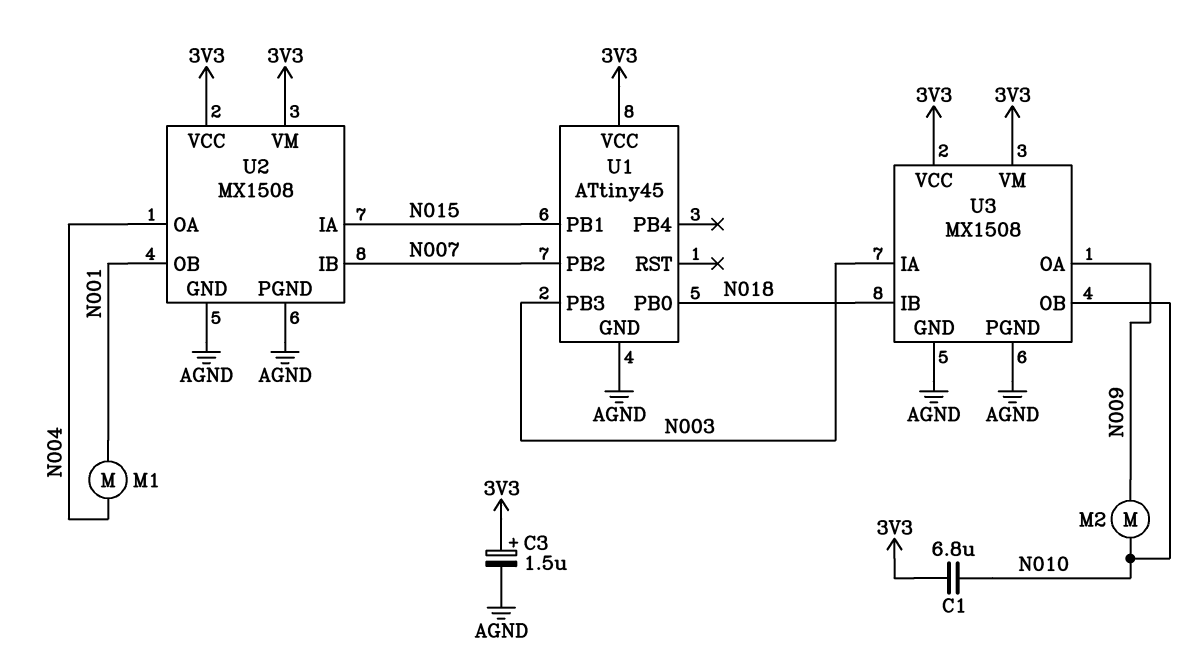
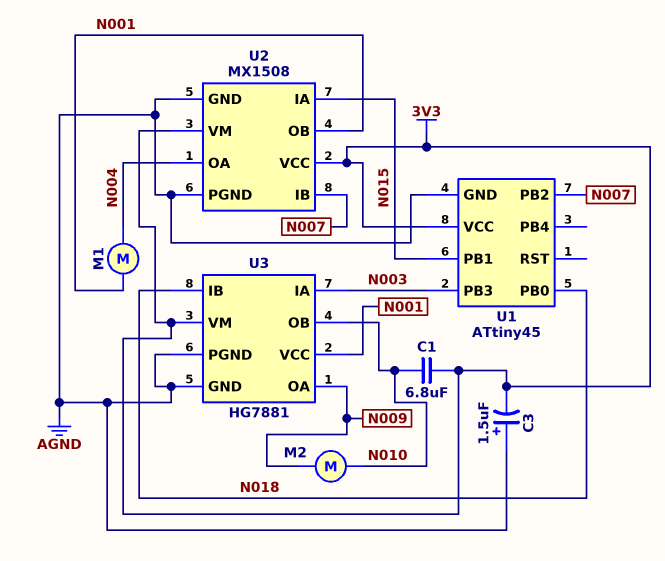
C3: 1.5uF (plus 3V3, minus AGND) -> 1.5uF (plus AGND, minus 3V3)
U3: MX1508 -> HG7881
U3 pin VCC: 3V3 -> N001

